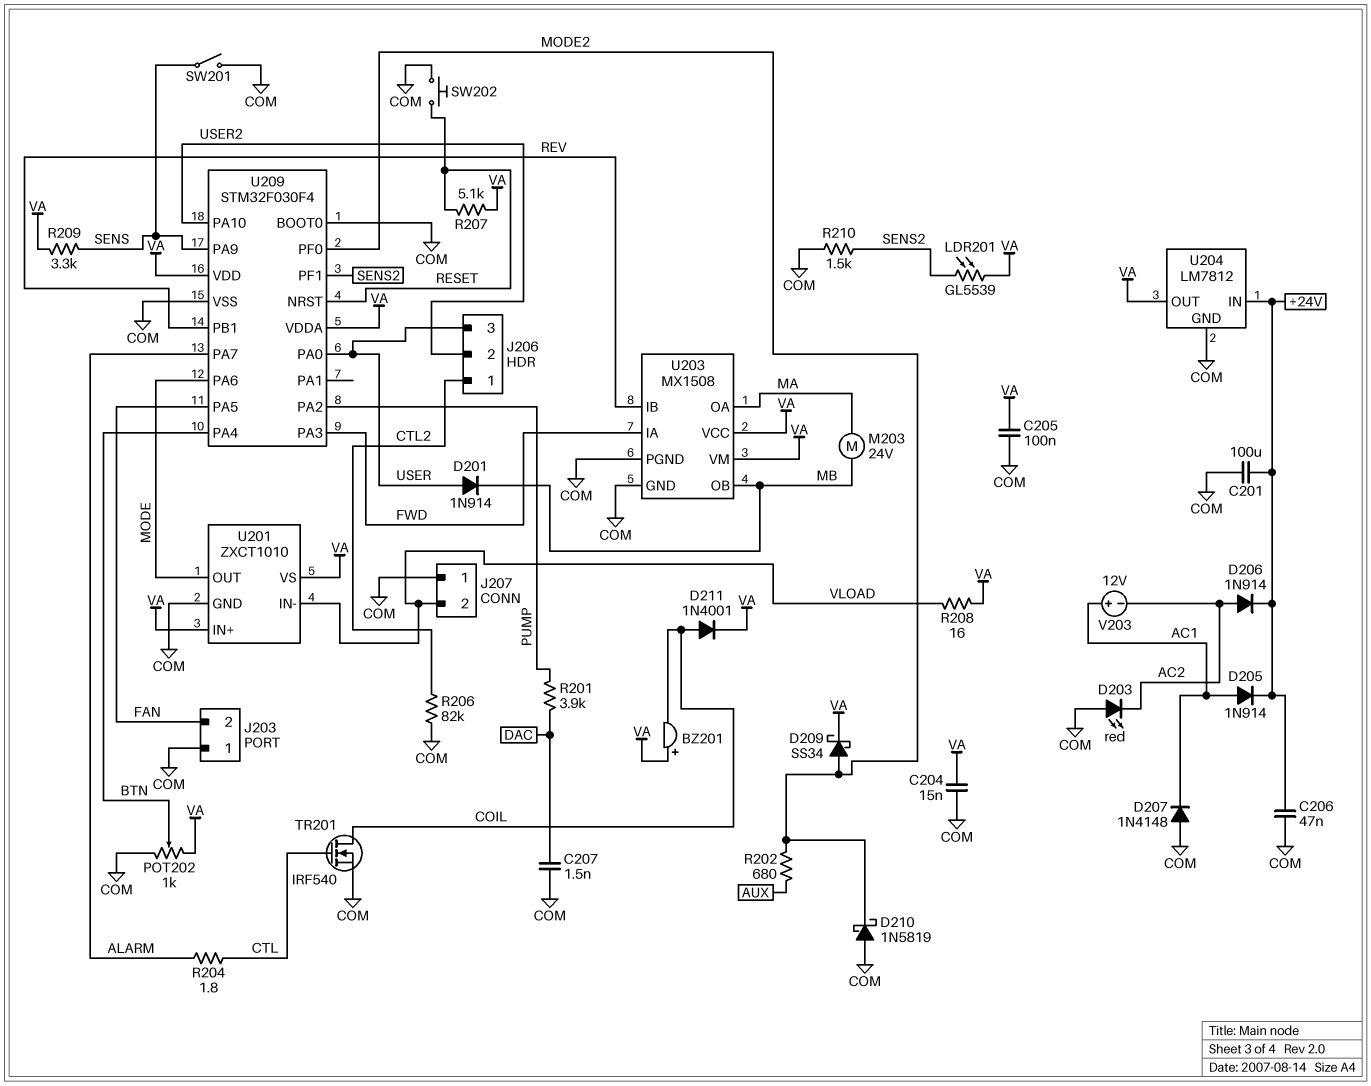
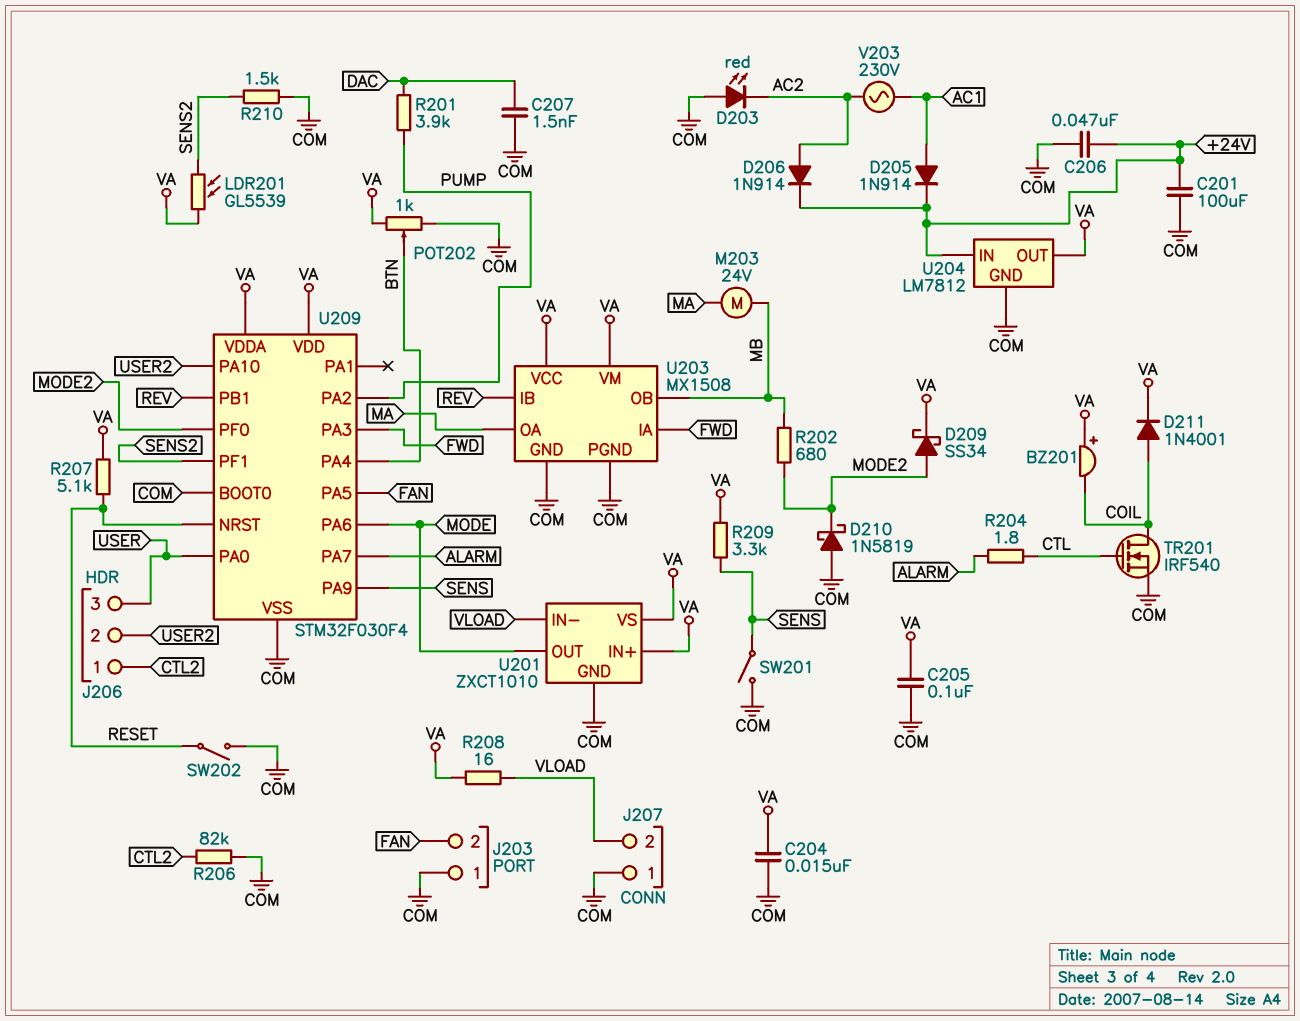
D201: diode 1N914 (A USER, K MB) -> none
D207: diode 1N4148 (A COM, K AC1) -> none
R202: 680 (AUX, MODE2) -> 680 (MB, MODE2)
SW202: button (COM, RESET) -> switch (COM, RESET)
V203: 12V (plus AC1, minus AC2) -> AC 230V (AC1, AC2)

